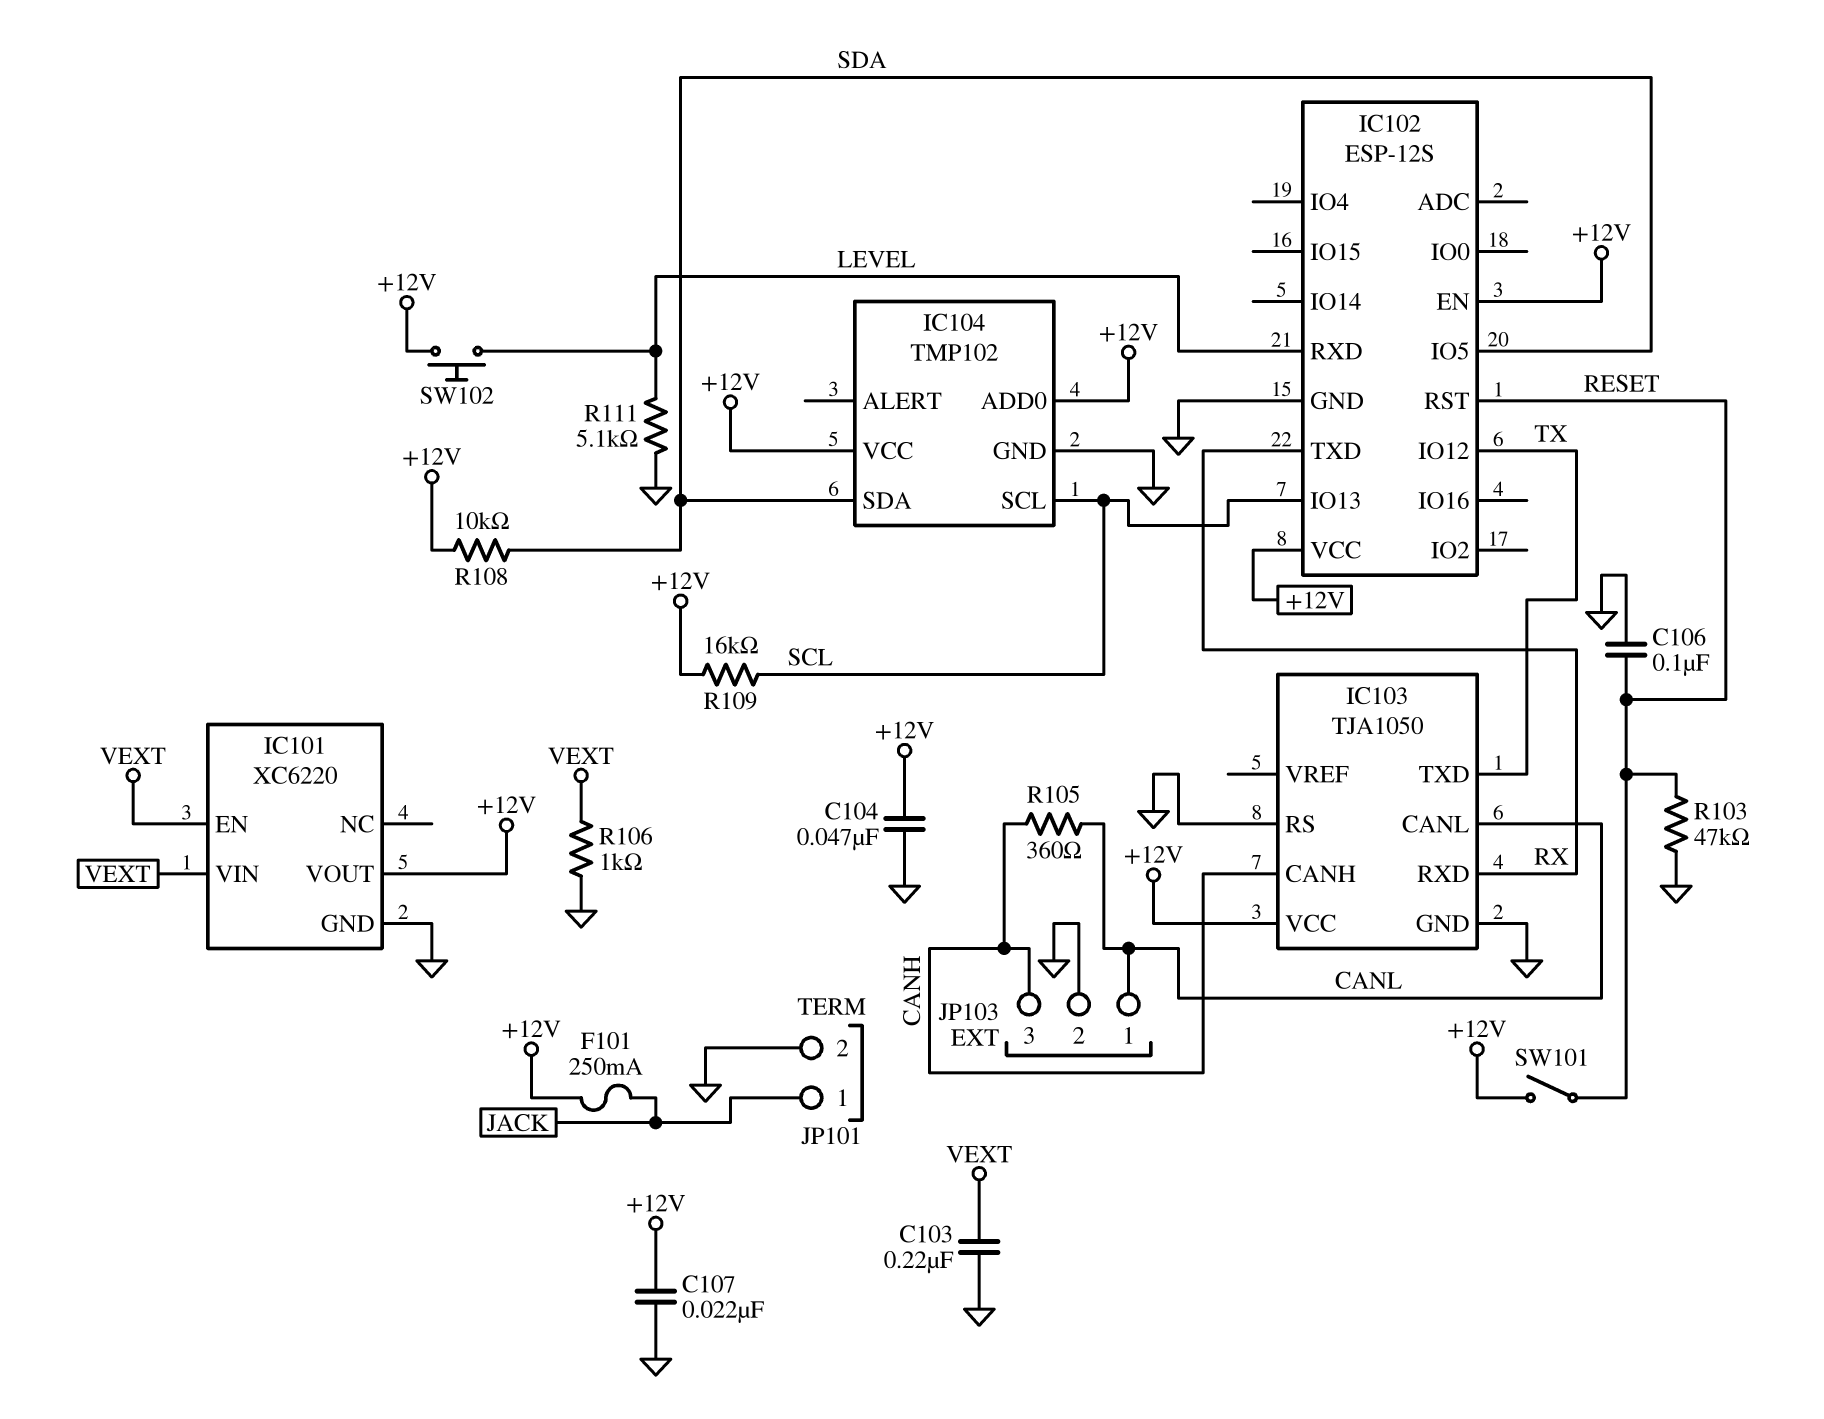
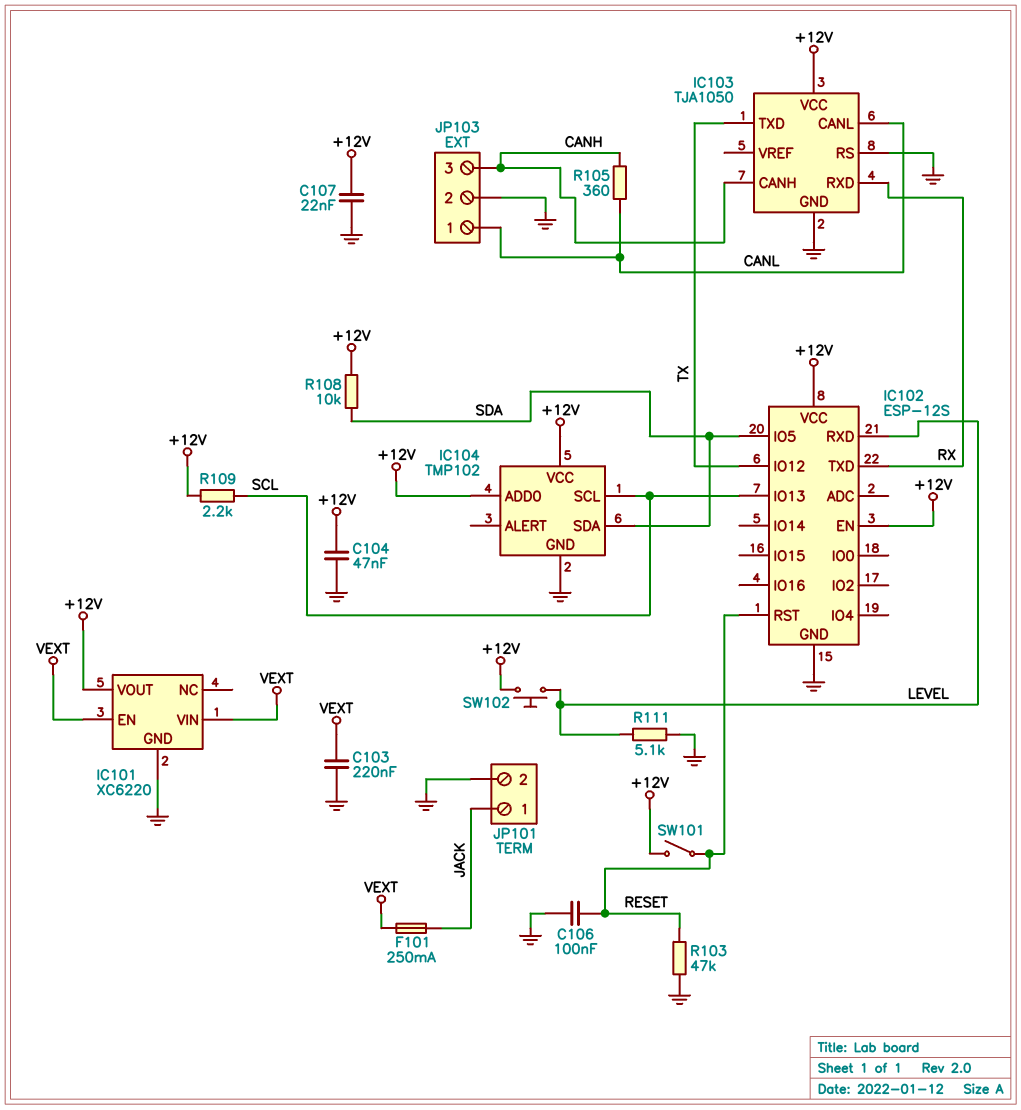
F101: 250mA (+12V, JACK) -> 250mA (JACK, VEXT)
R106: 1k (GND, VEXT) -> none
R109: 16k (+12V, SCL) -> 2.2k (+12V, SCL)

